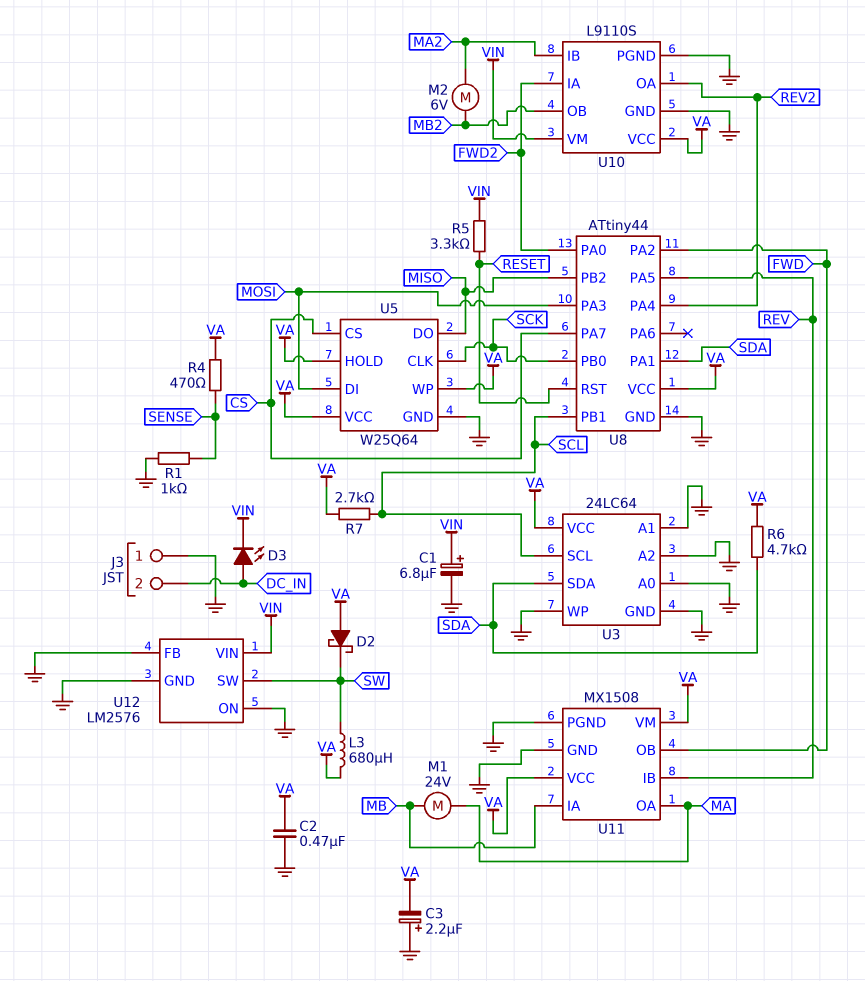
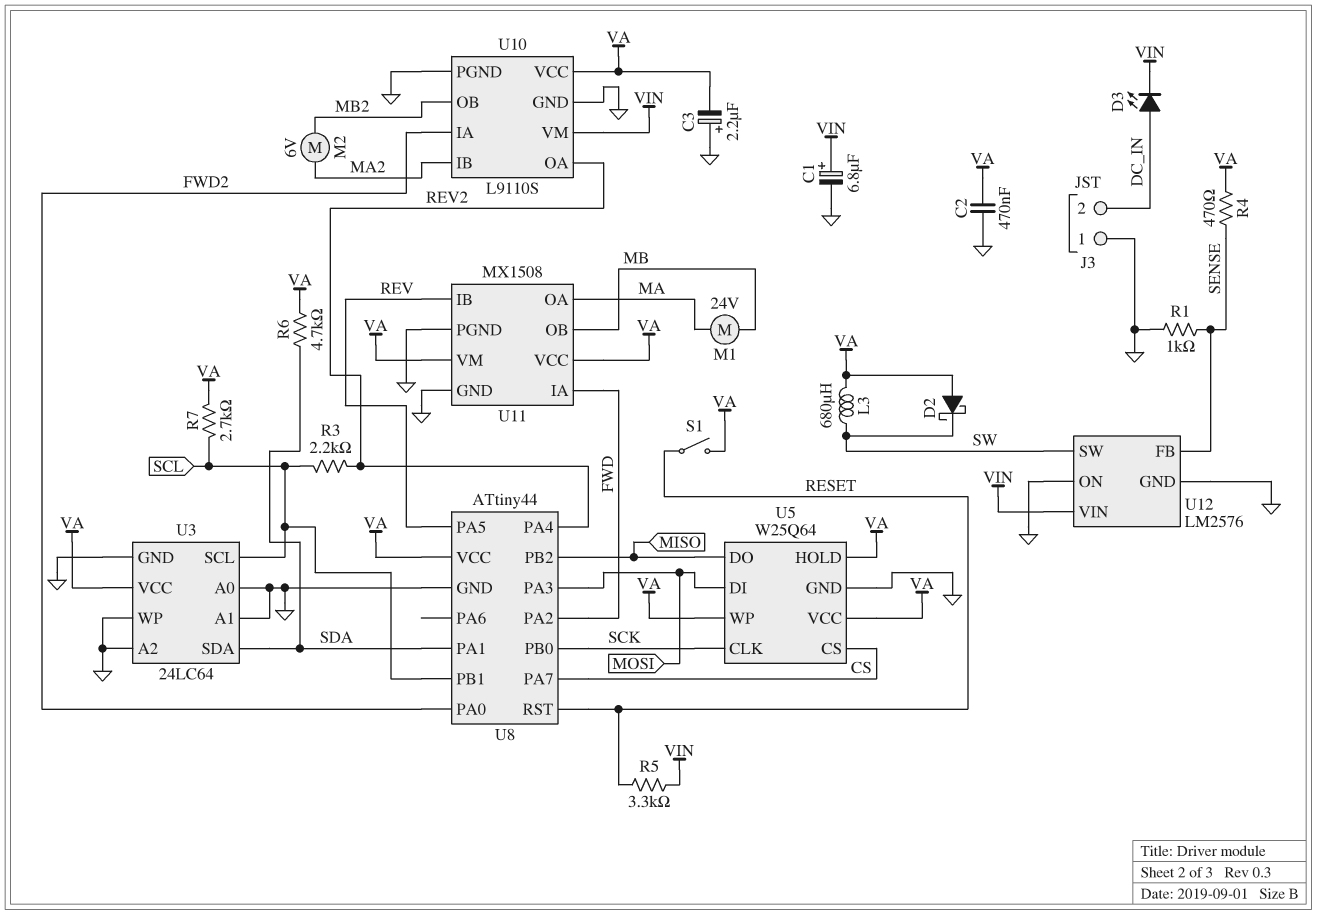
R3: none -> 2.2k (REV2, SCL)
S1: none -> switch (RESET, VA)
U11 pin IA: MB -> FWD
U11 pin OB: FWD -> MB
U12 pin FB: GND -> SENSE

